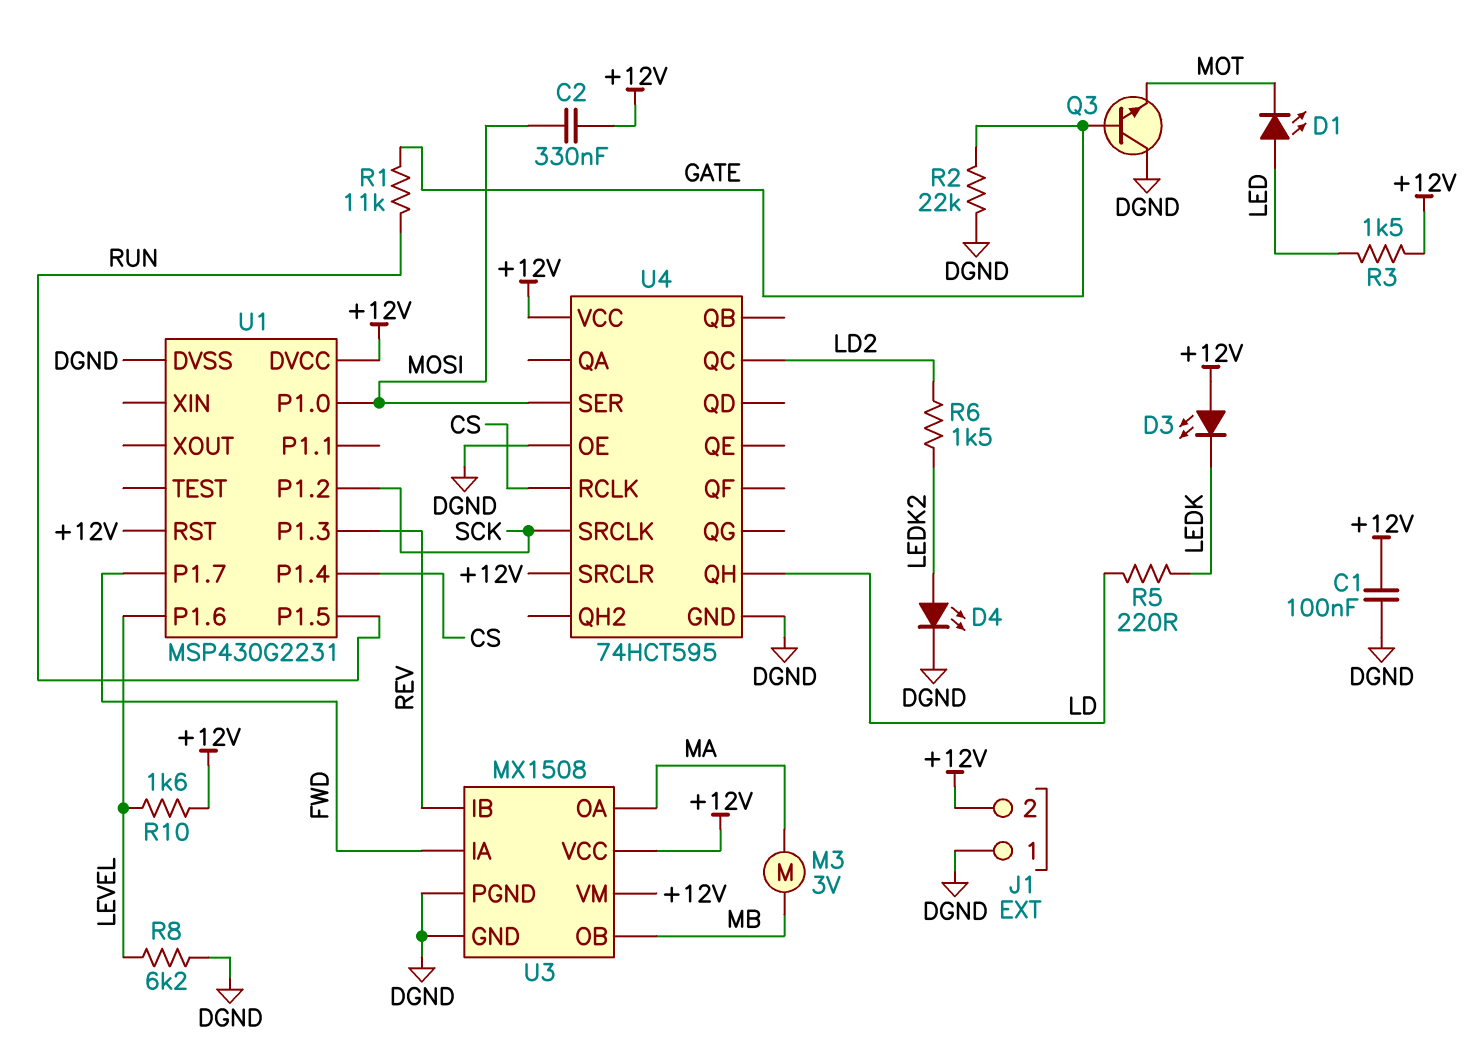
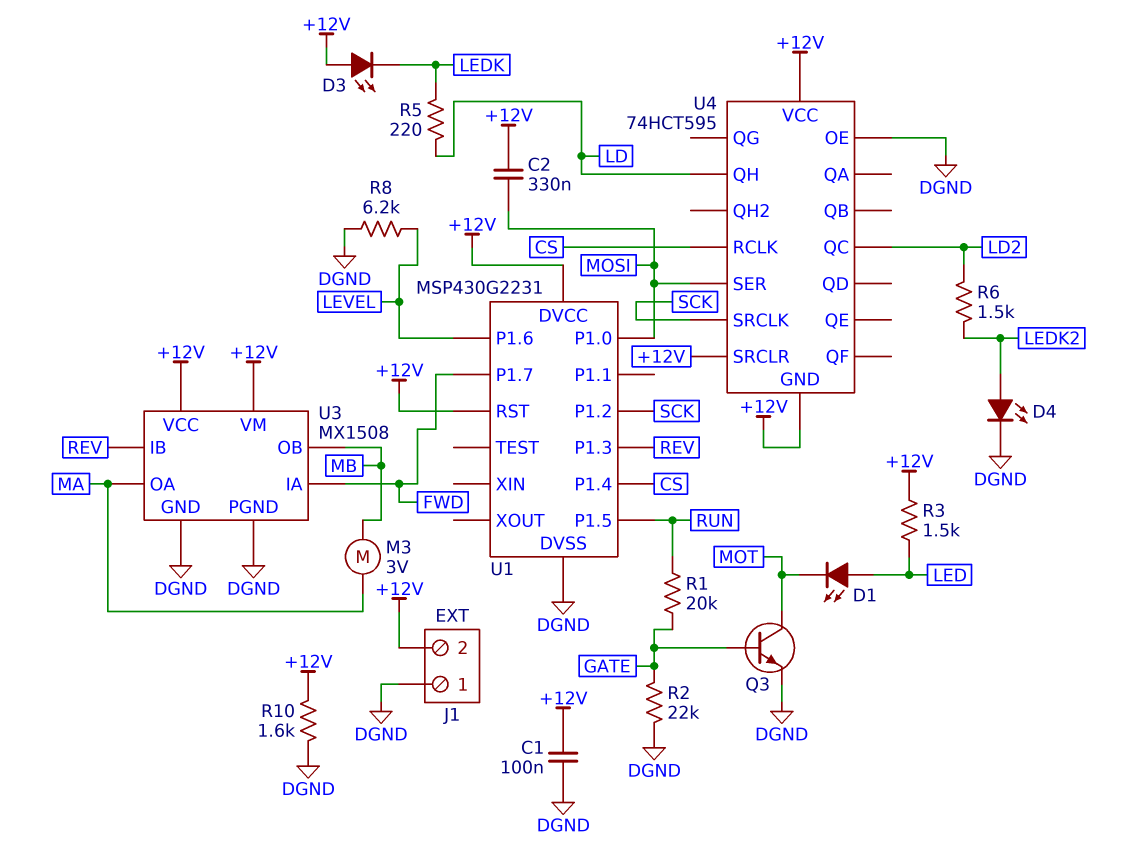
Q3: NPN (B GATE, C DGND, E MOT) -> NPN (B GATE, C MOT, E DGND)
R1: 11k (GATE, RUN) -> 20k (GATE, RUN)
R10: 1.6k (+12V, LEVEL) -> 1.6k (+12V, DGND)
U4 pin GND: DGND -> +12V

